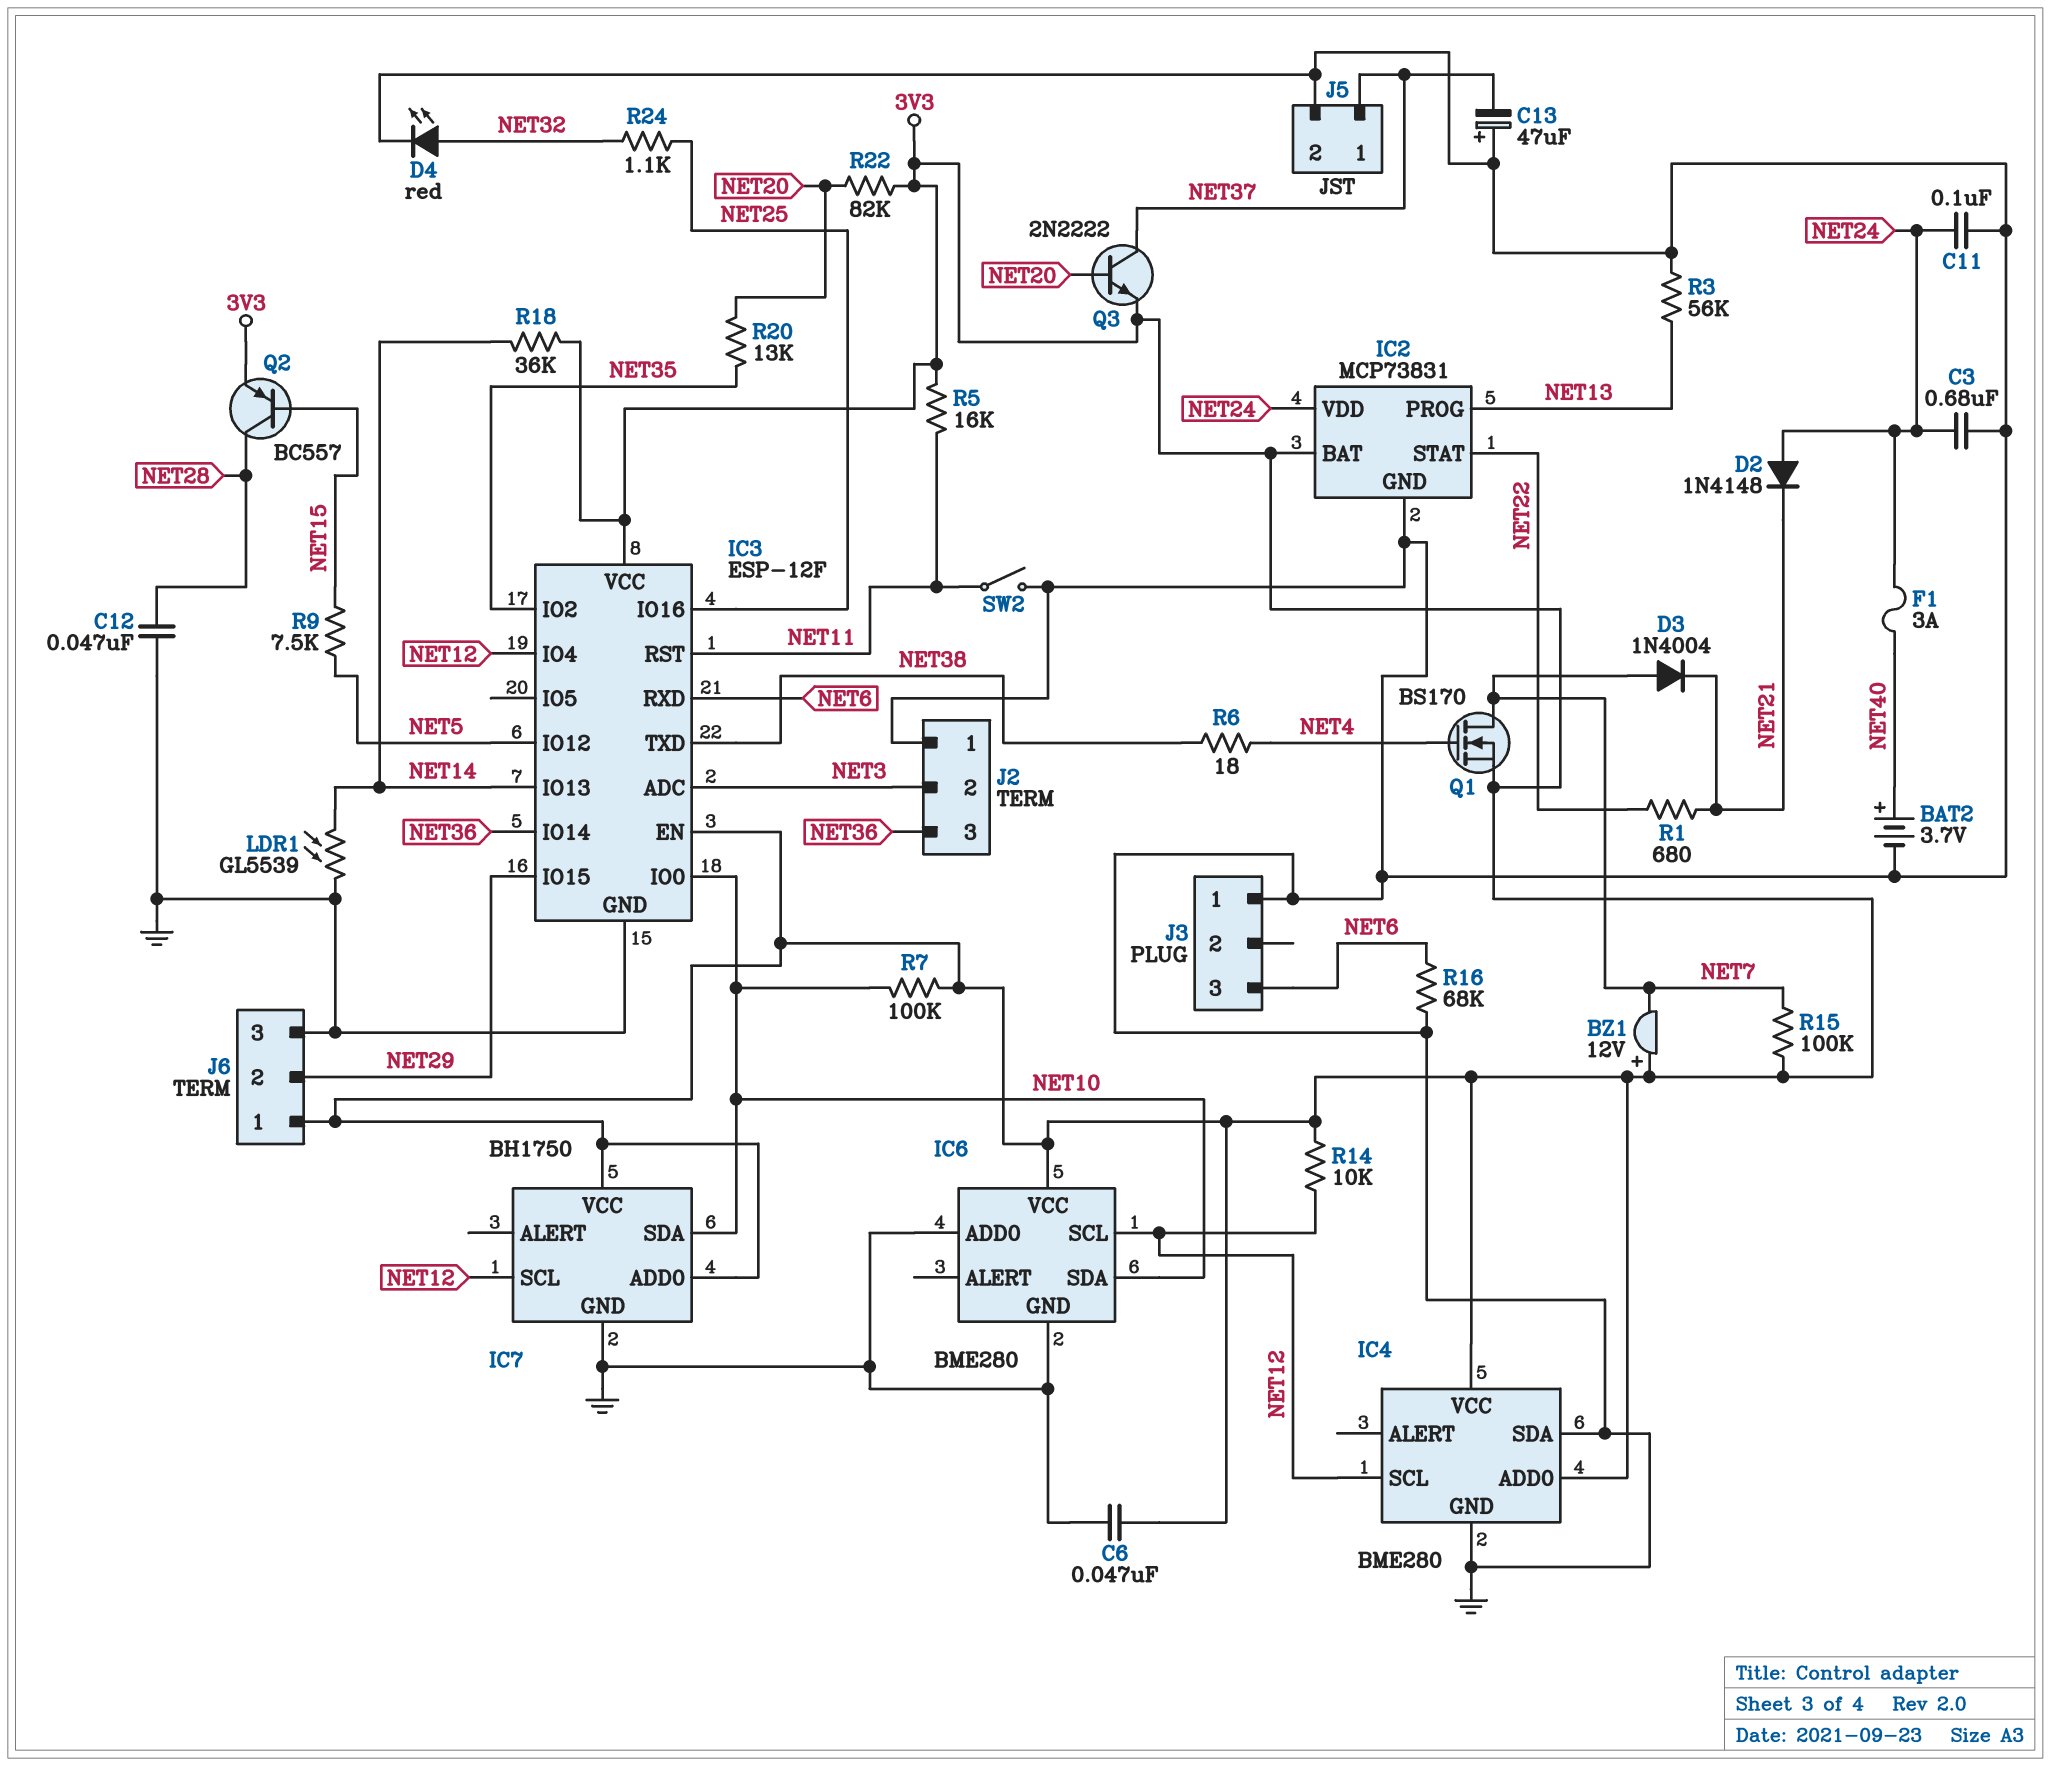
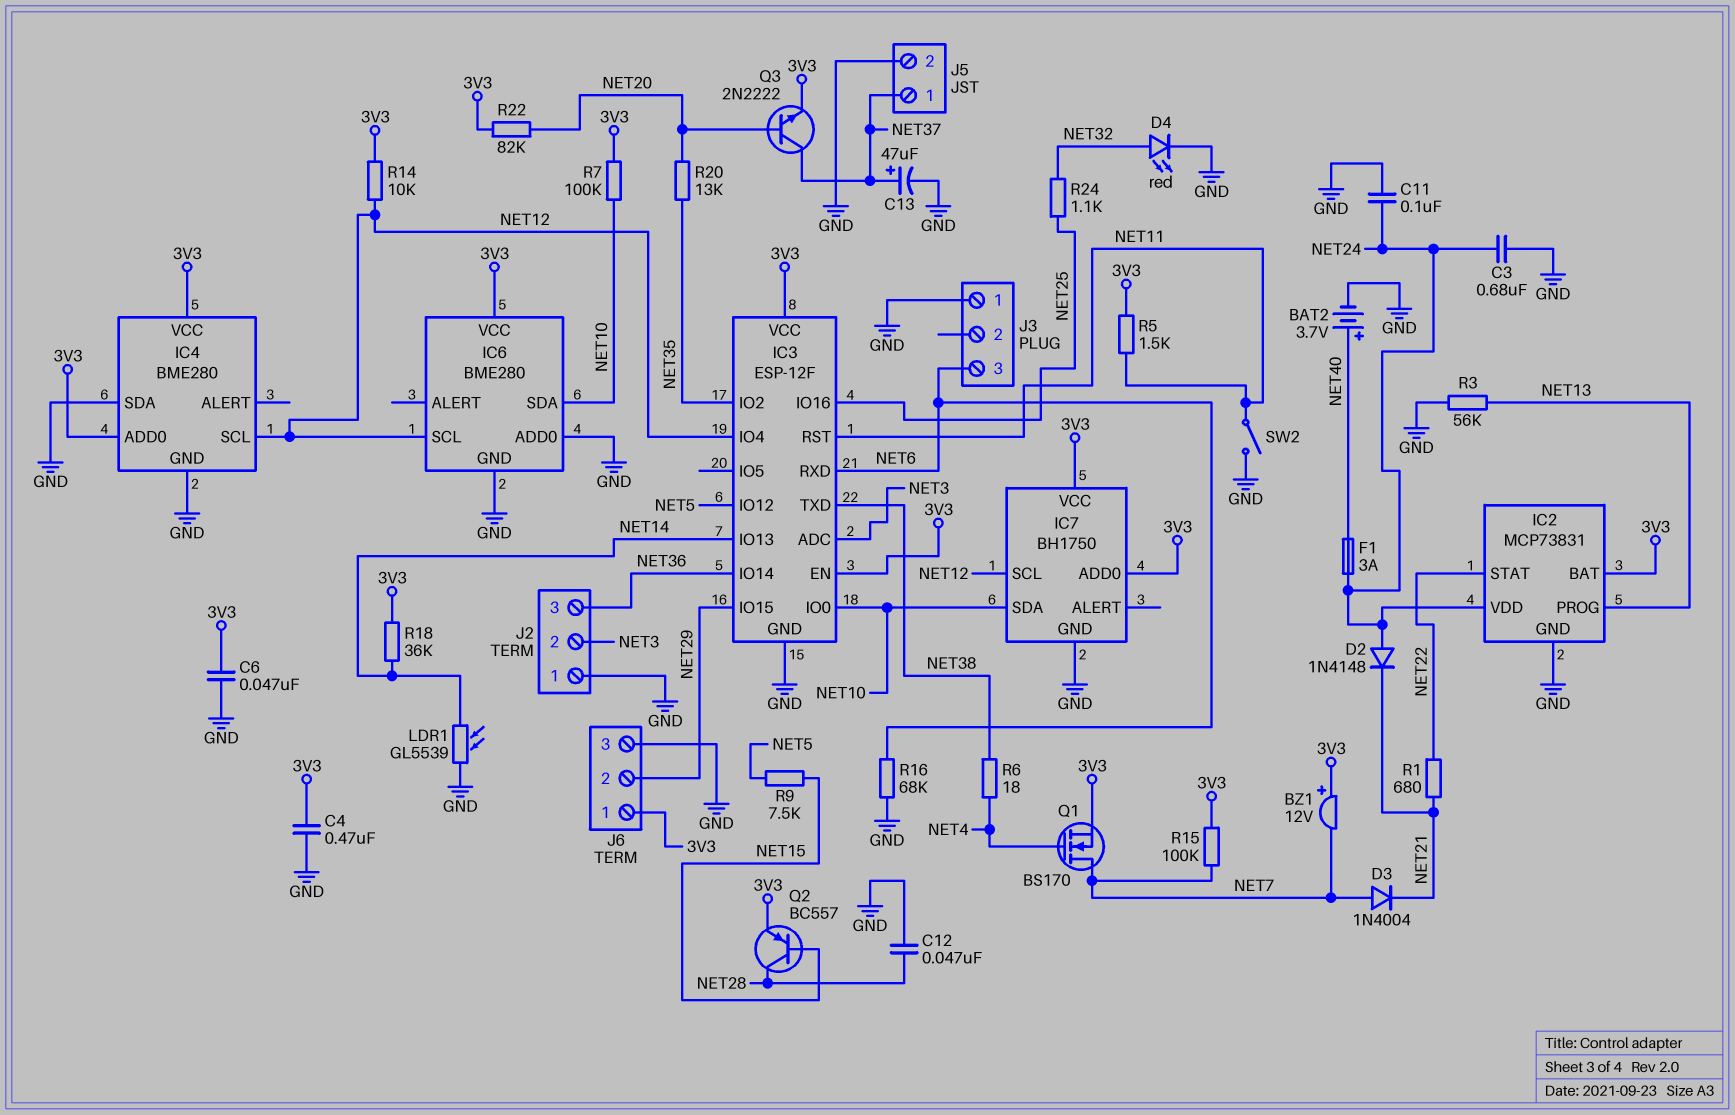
C4: none -> 470nF (3V3, GND)
C13: 47uF (plus GND, minus NET37) -> 47uF (plus NET37, minus GND)
R5: 16k (3V3, NET11) -> 1.5k (3V3, NET11)

